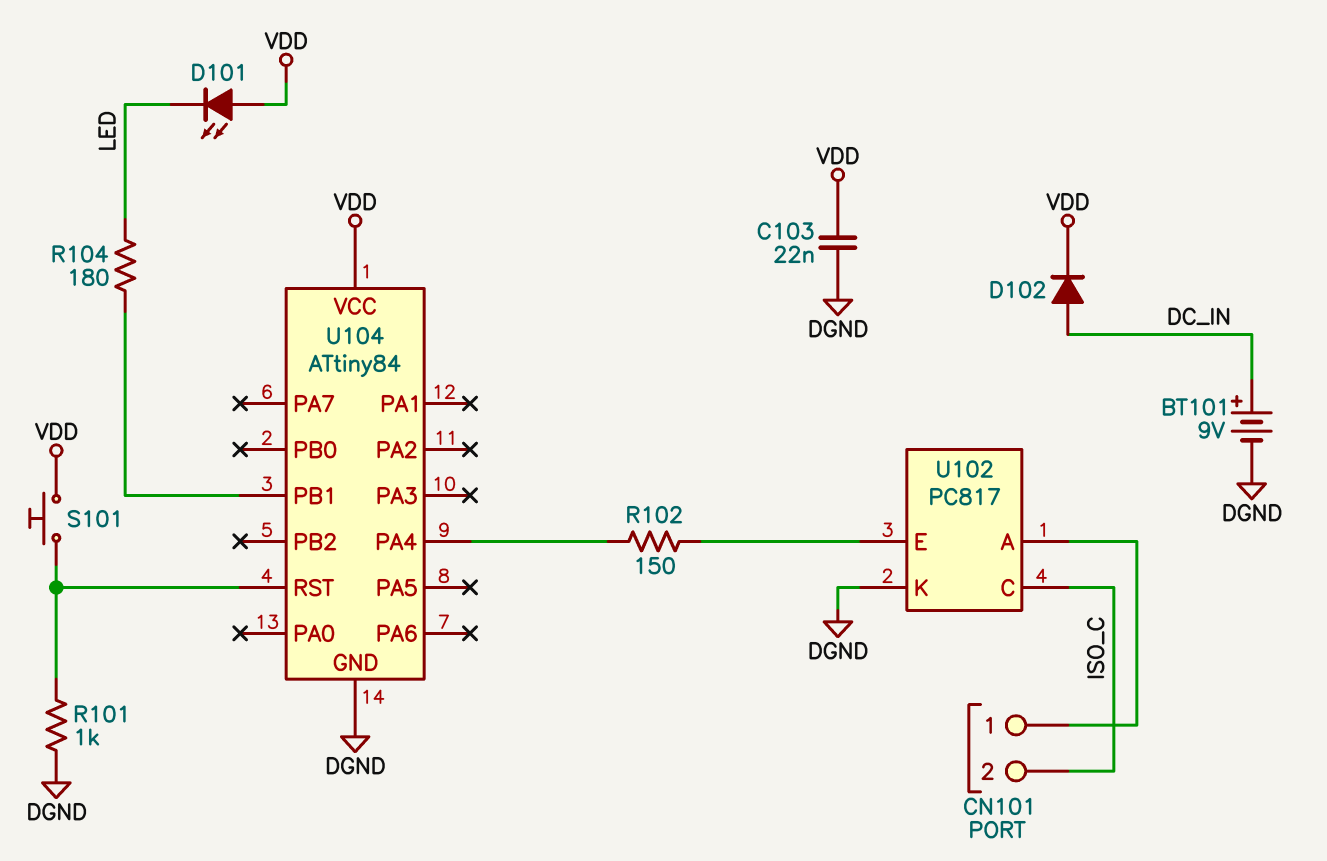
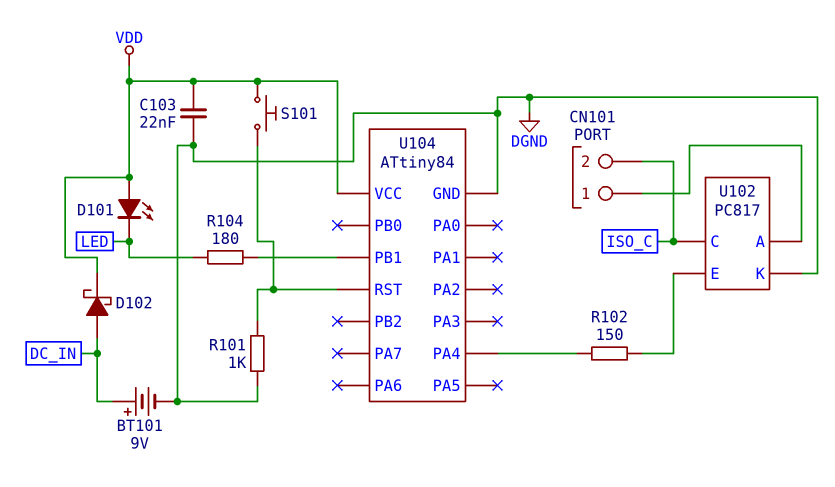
D102: diode (A DC_IN, K VDD) -> schottky (A DC_IN, K VDD)

